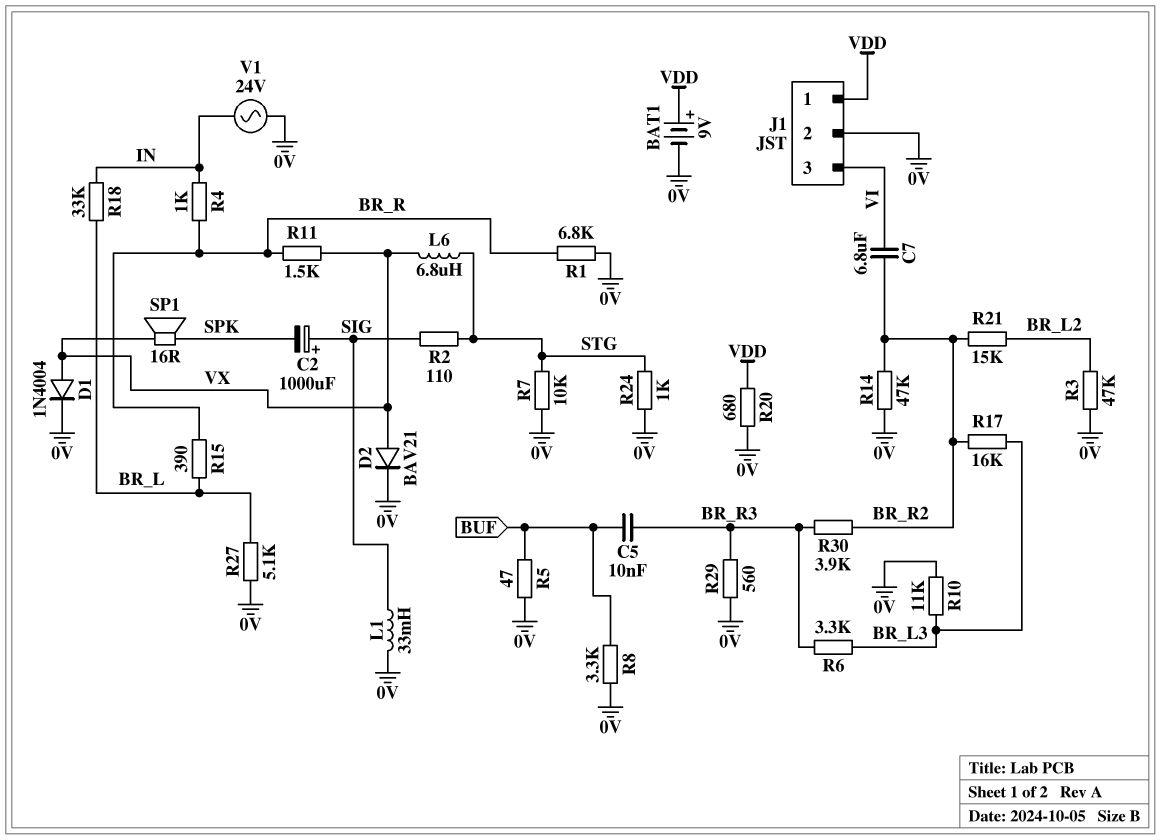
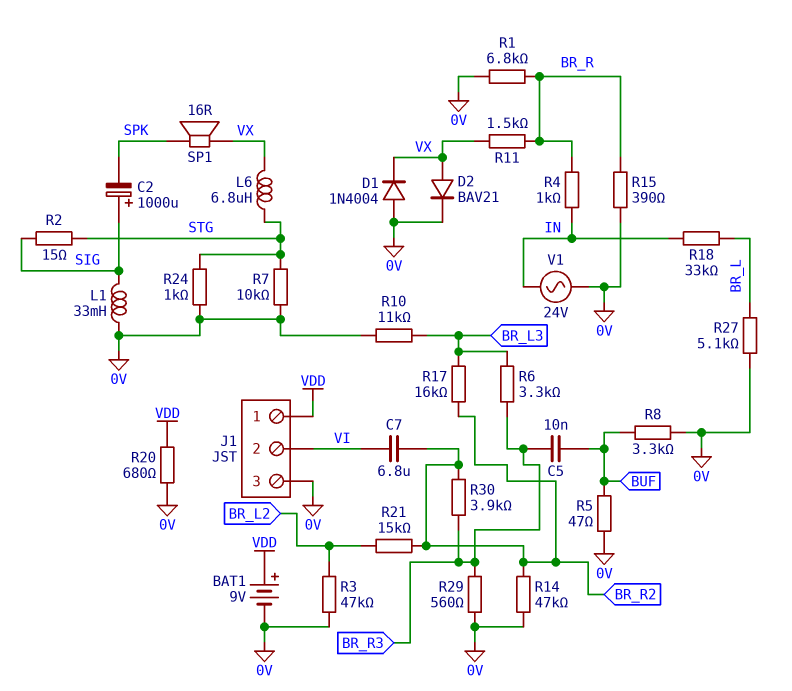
D1: diode 1N4004 (A VX, K 0V) -> diode 1N4004 (A 0V, K VX)
J1 pin 2: 0V -> VI
J1 pin 3: VI -> 0V
R2: 110 (SIG, STG) -> 15 (SIG, STG)
R15: 390 (BR_L, BR_R) -> 390 (0V, BR_R)

